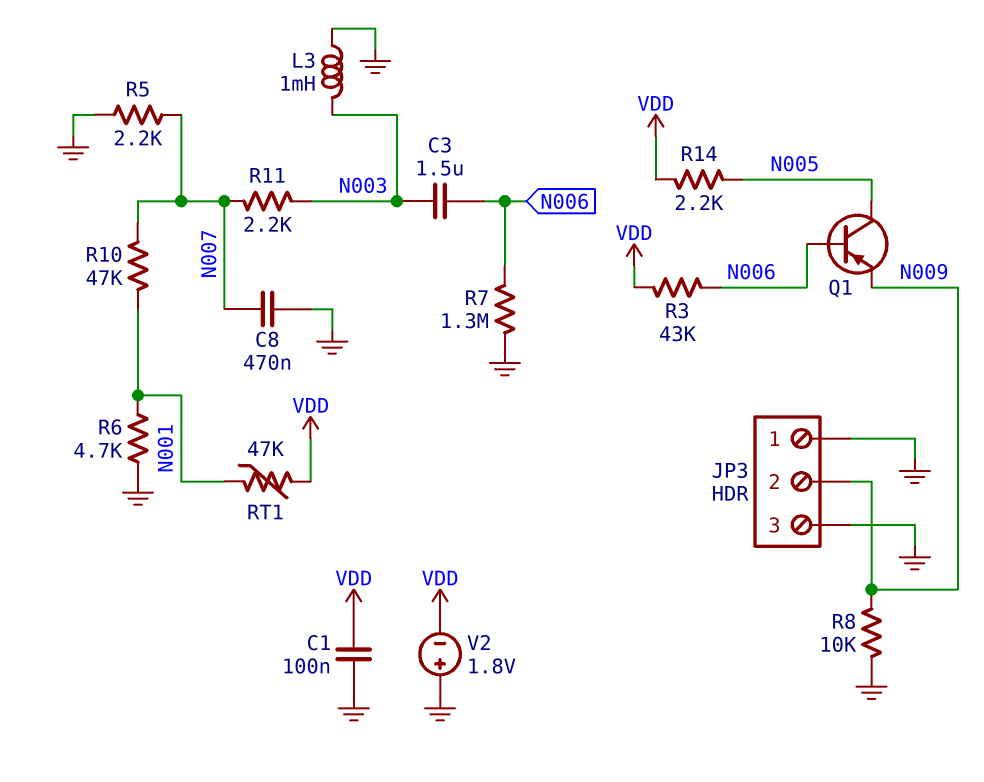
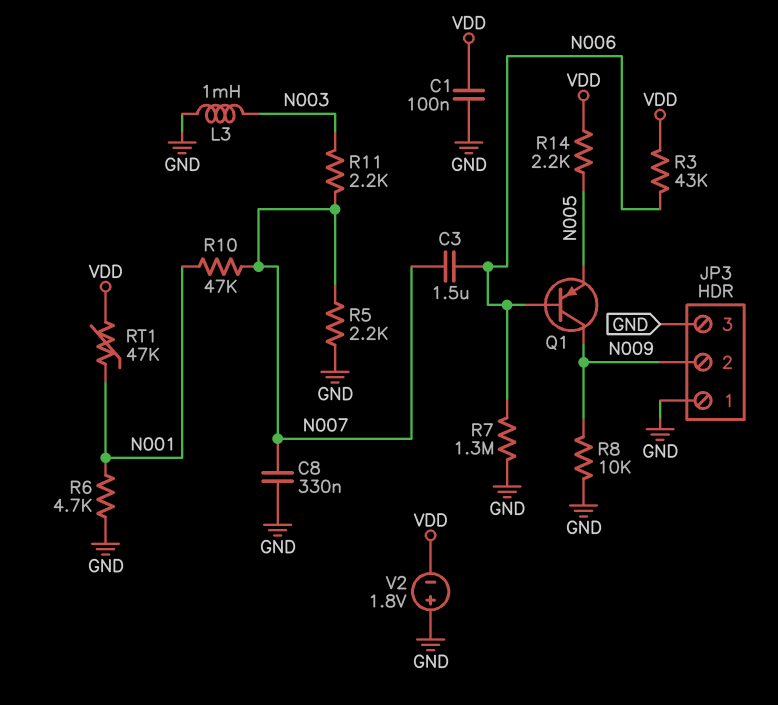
C3: 1.5uF (N003, N006) -> 1.5uF (N006, N007)
C8: 470nF (GND, N007) -> 330nF (GND, N007)
Q1: PNP (B N006, C N005, E N009) -> PNP (B N006, C N009, E N005)

